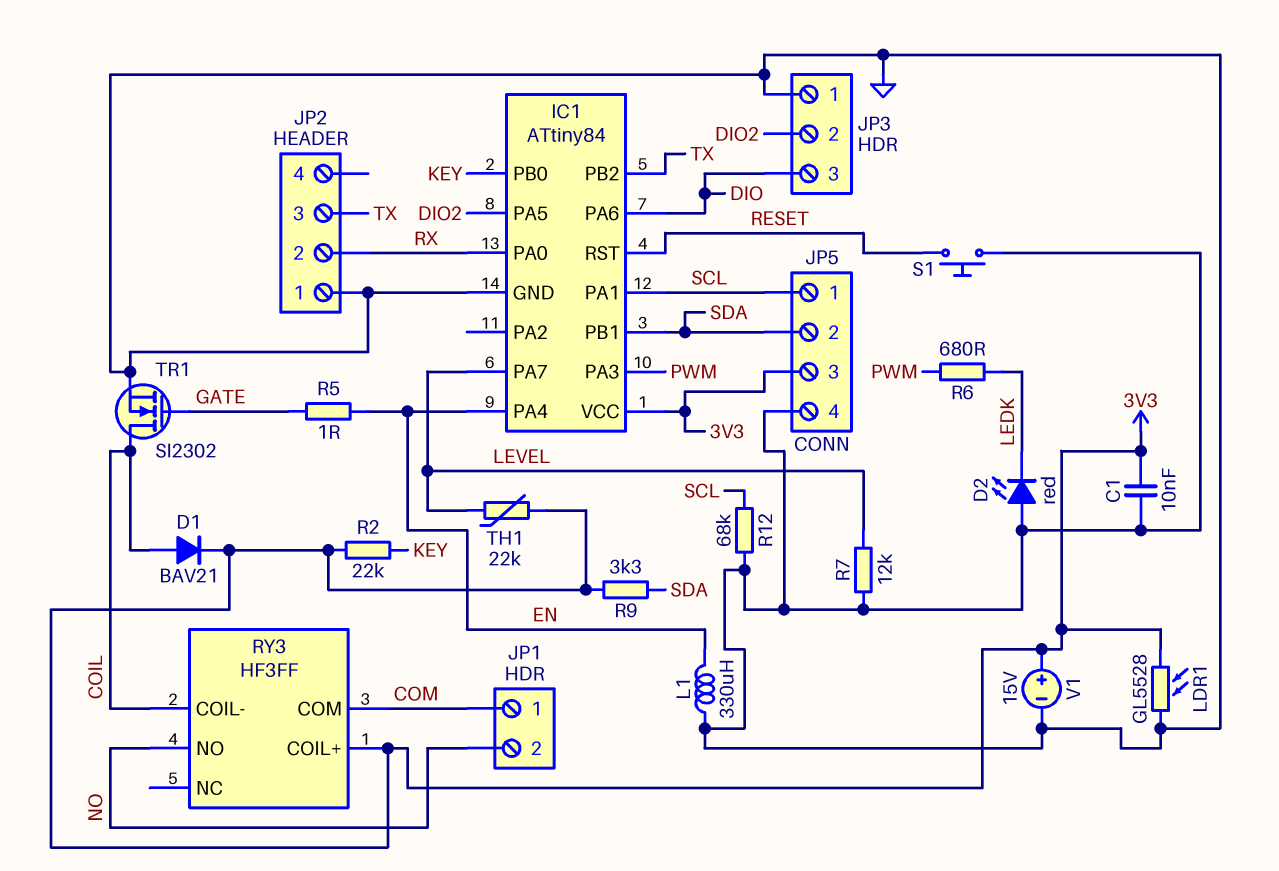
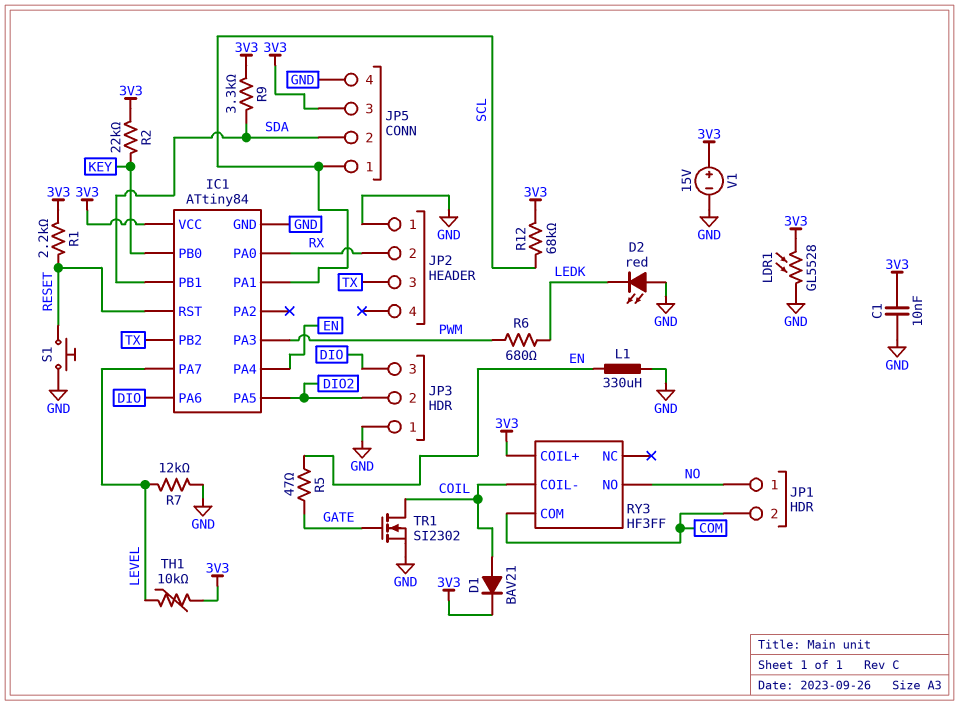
JP1 pin 1: COM -> NO
JP1 pin 2: NO -> COM
R1: none -> 2.2k (3V3, RESET)
R5: 1 (EN, GATE) -> 47 (EN, GATE)
R12: 68k (GND, SCL) -> 68k (3V3, SCL)
TH1: 22k (3V3, LEVEL) -> 10k (3V3, LEVEL)

